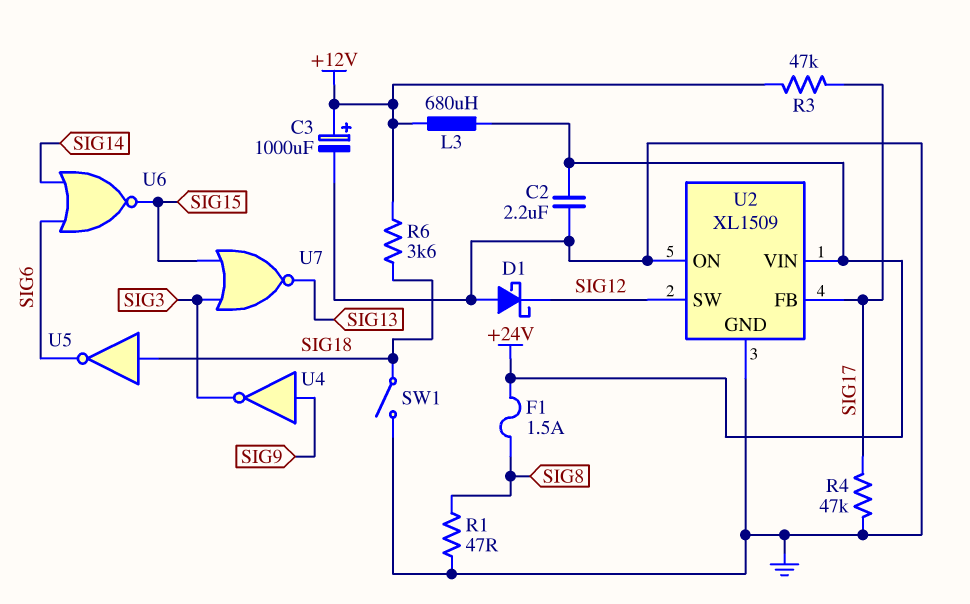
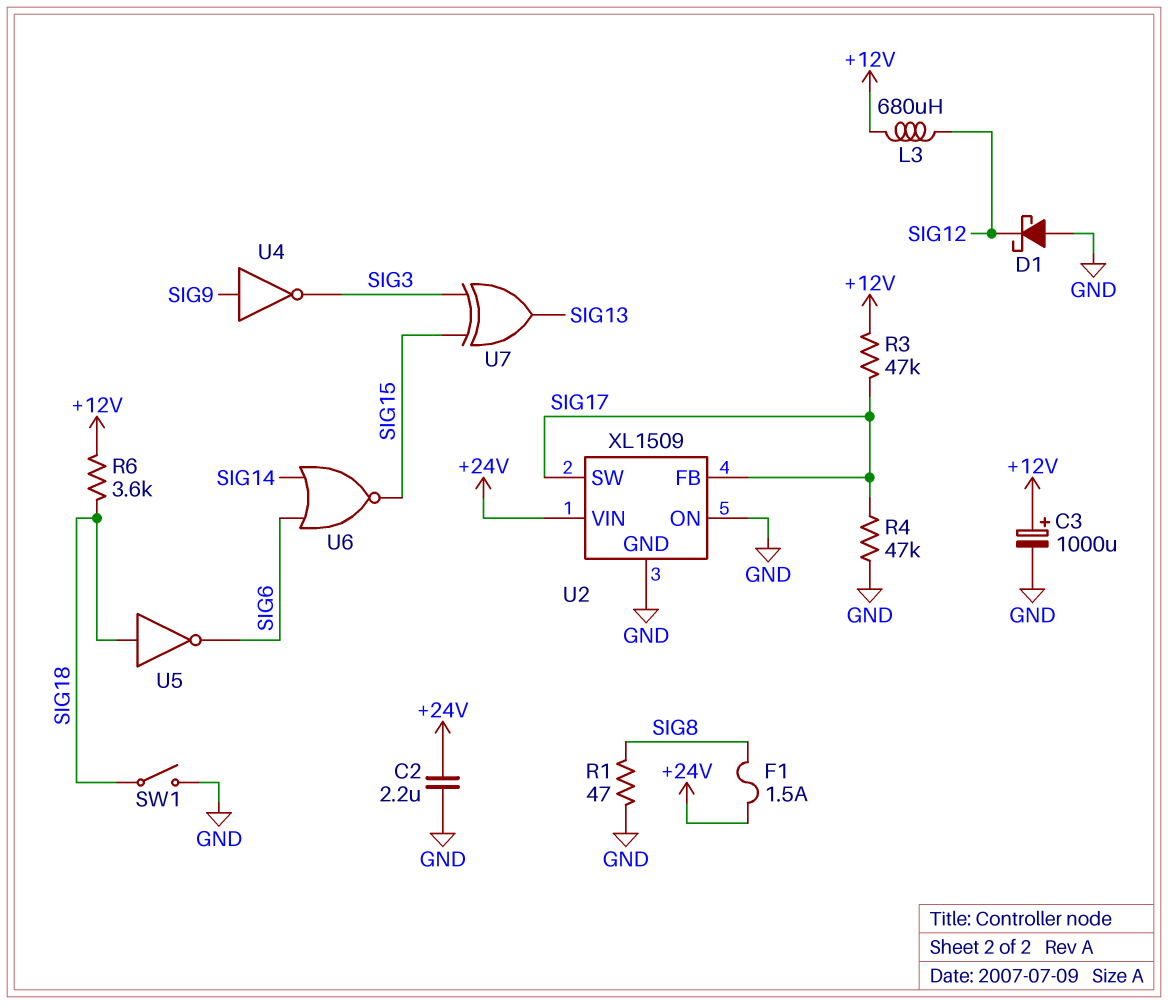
L3: 680uH (+12V, +24V) -> 680uH (+12V, SIG12)
U2 pin SW: SIG12 -> SIG17
U7: NOR (in SIG3, in SIG15, out SIG13) -> XOR (in SIG3, in SIG15, out SIG13)

